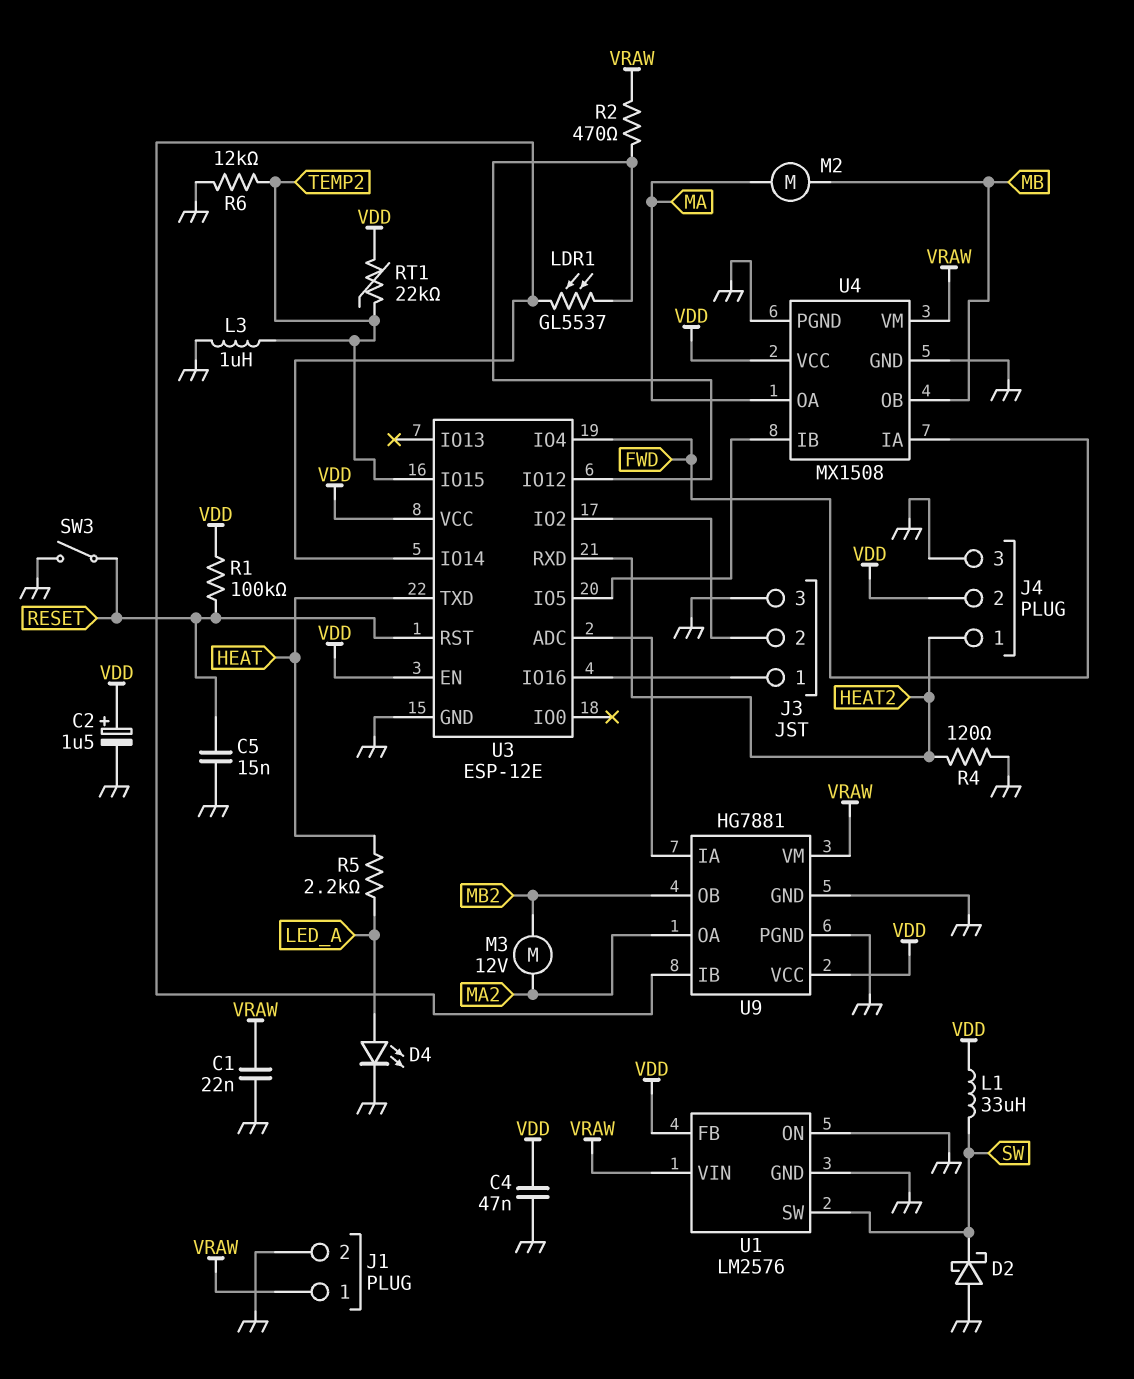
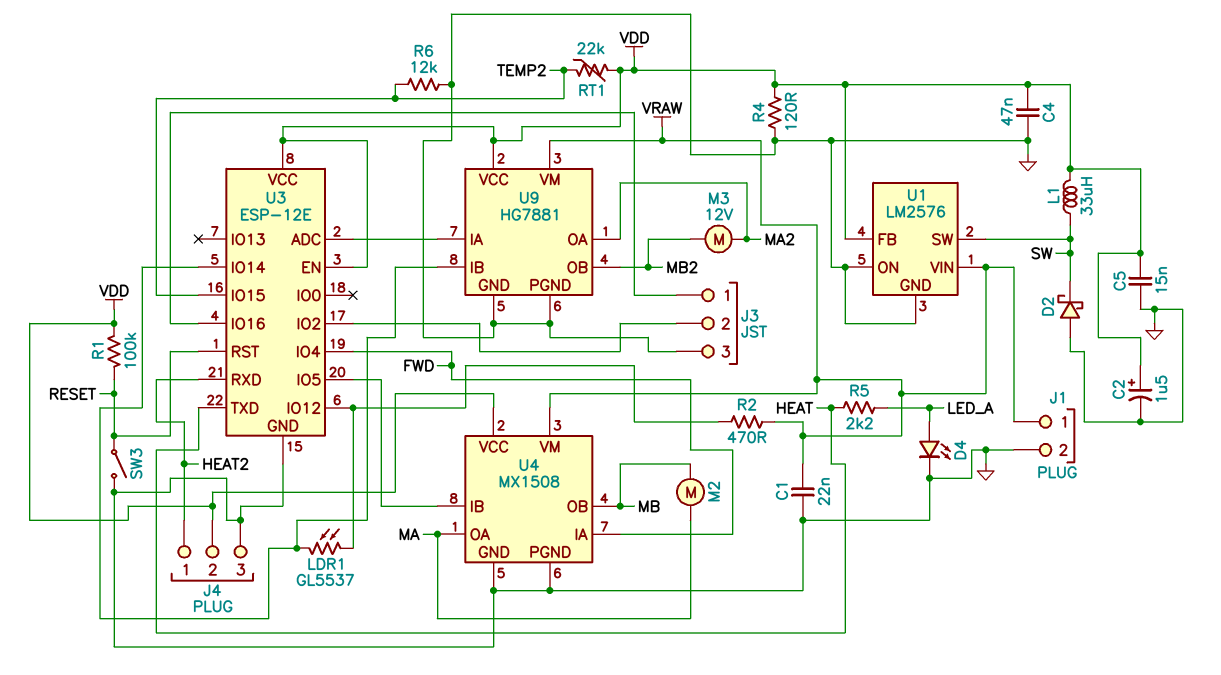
C5: 15nF (GND, RESET) -> 15nF (GND, VDD)
L3: 1uH (GND, TEMP2) -> none
R4: 120 (GND, HEAT2) -> 120 (GND, VDD)

